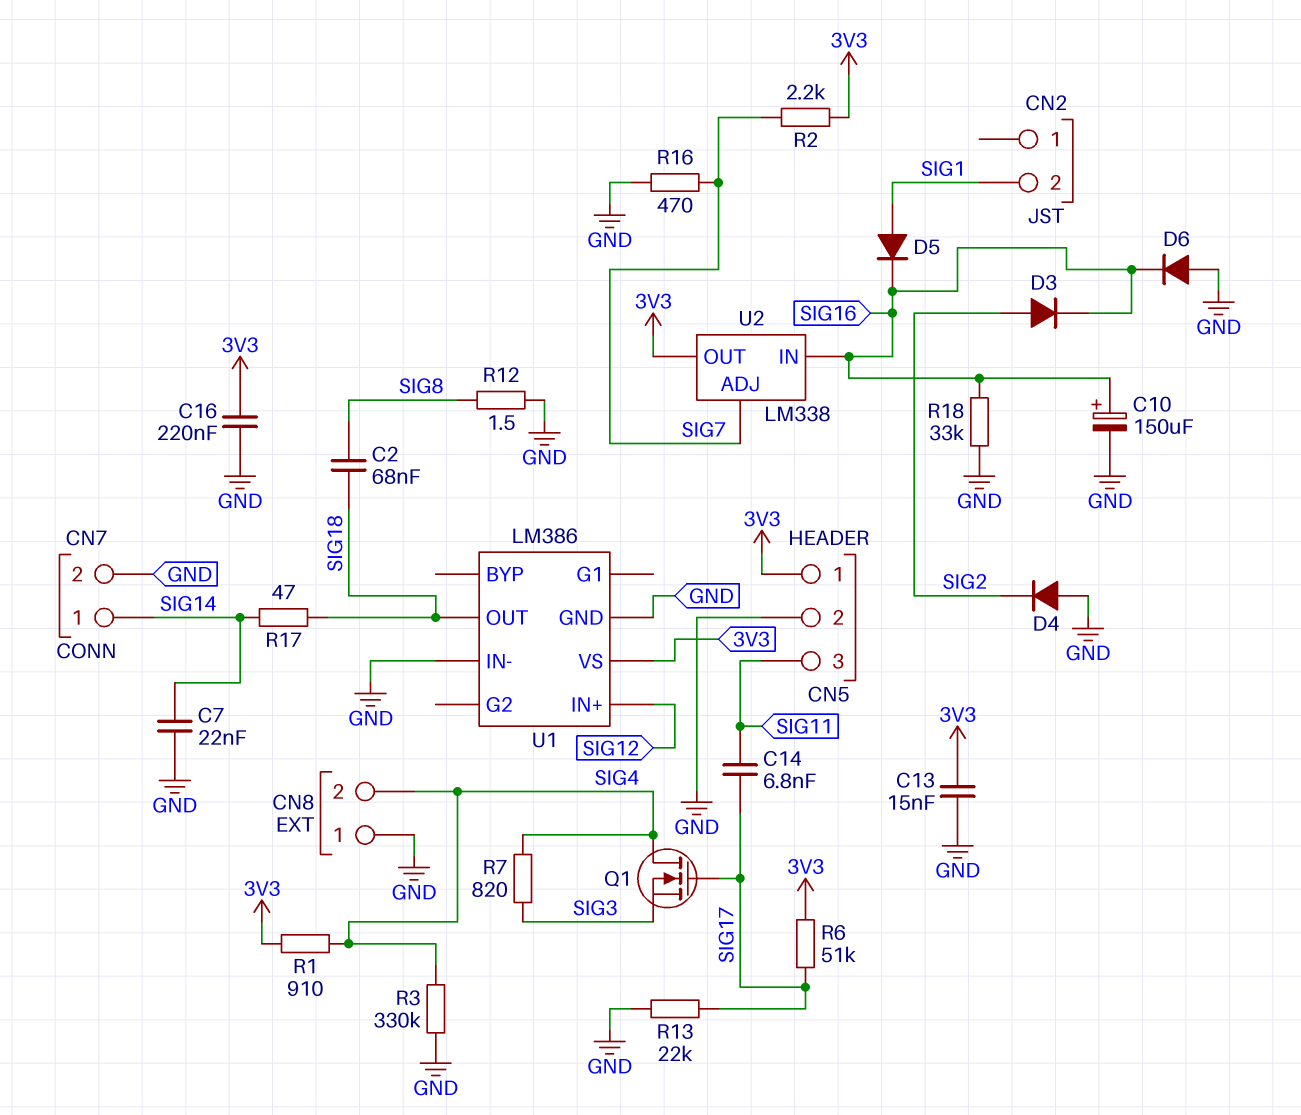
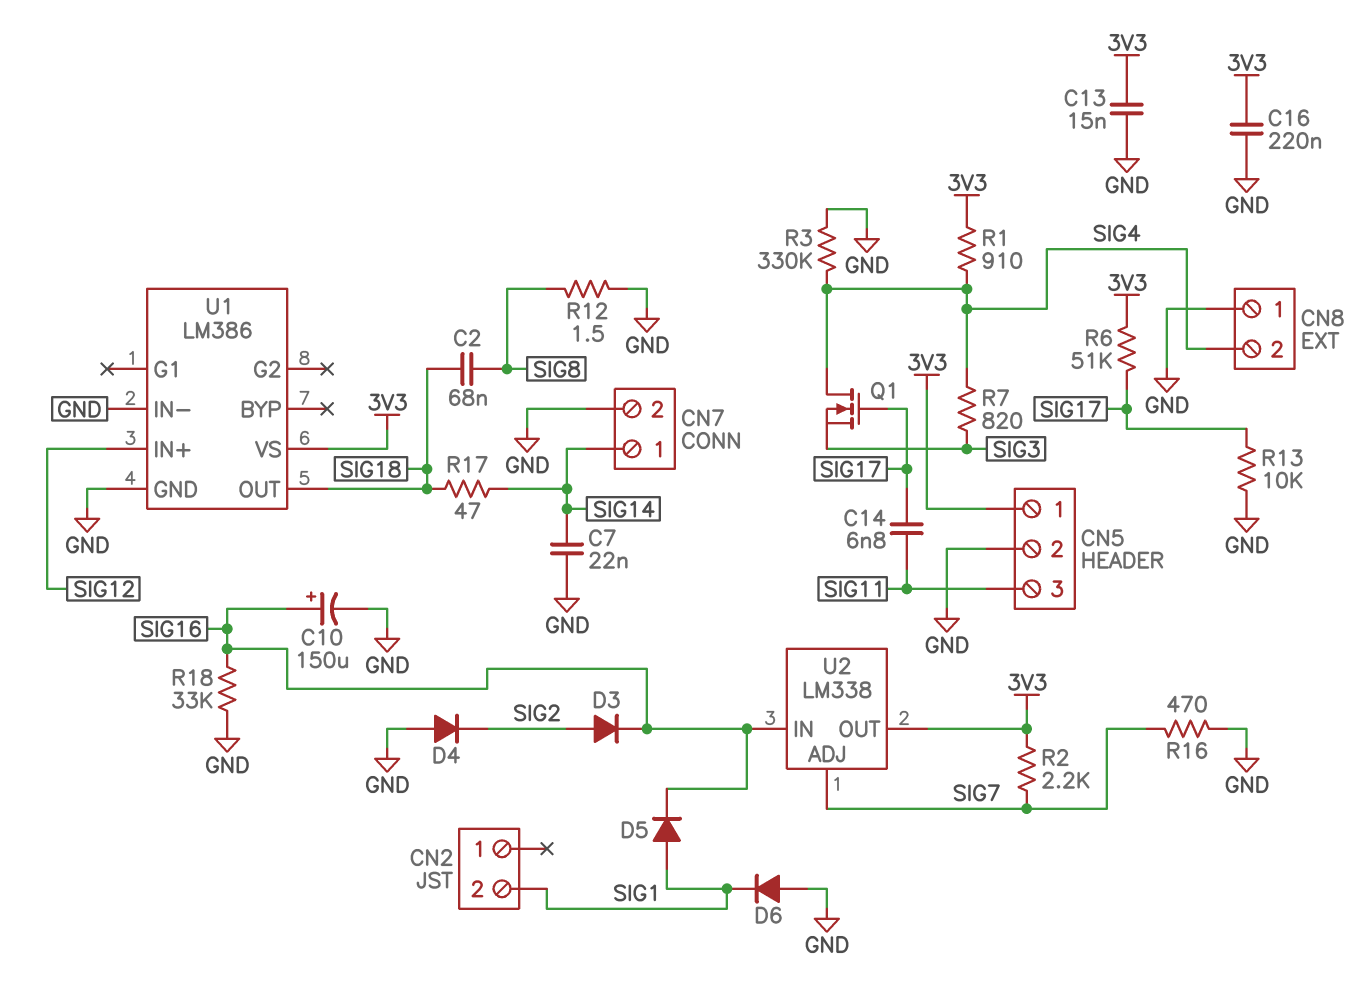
D6: diode (A GND, K SIG16) -> diode (A GND, K SIG1)
R13: 22k (GND, SIG17) -> 10k (GND, SIG17)

